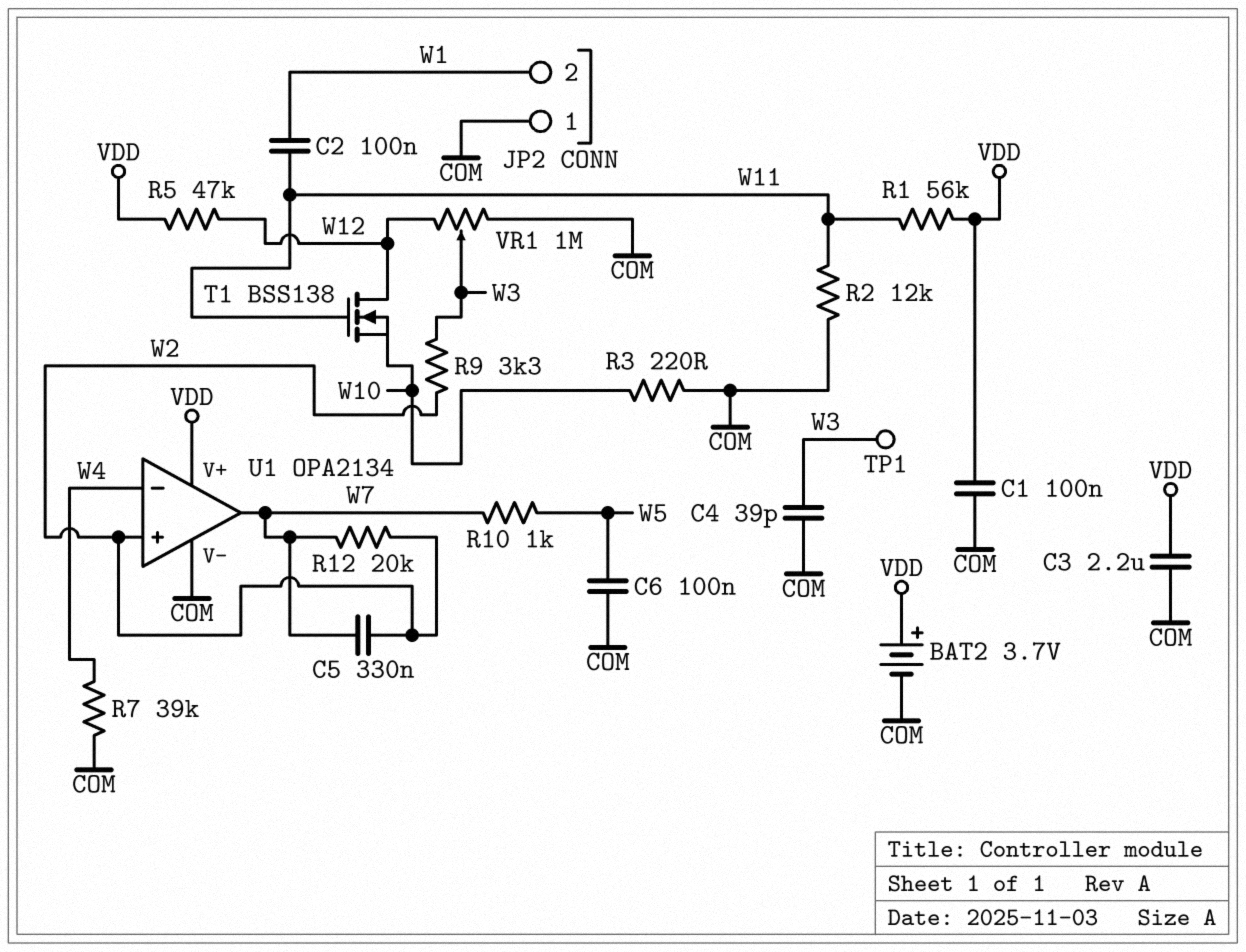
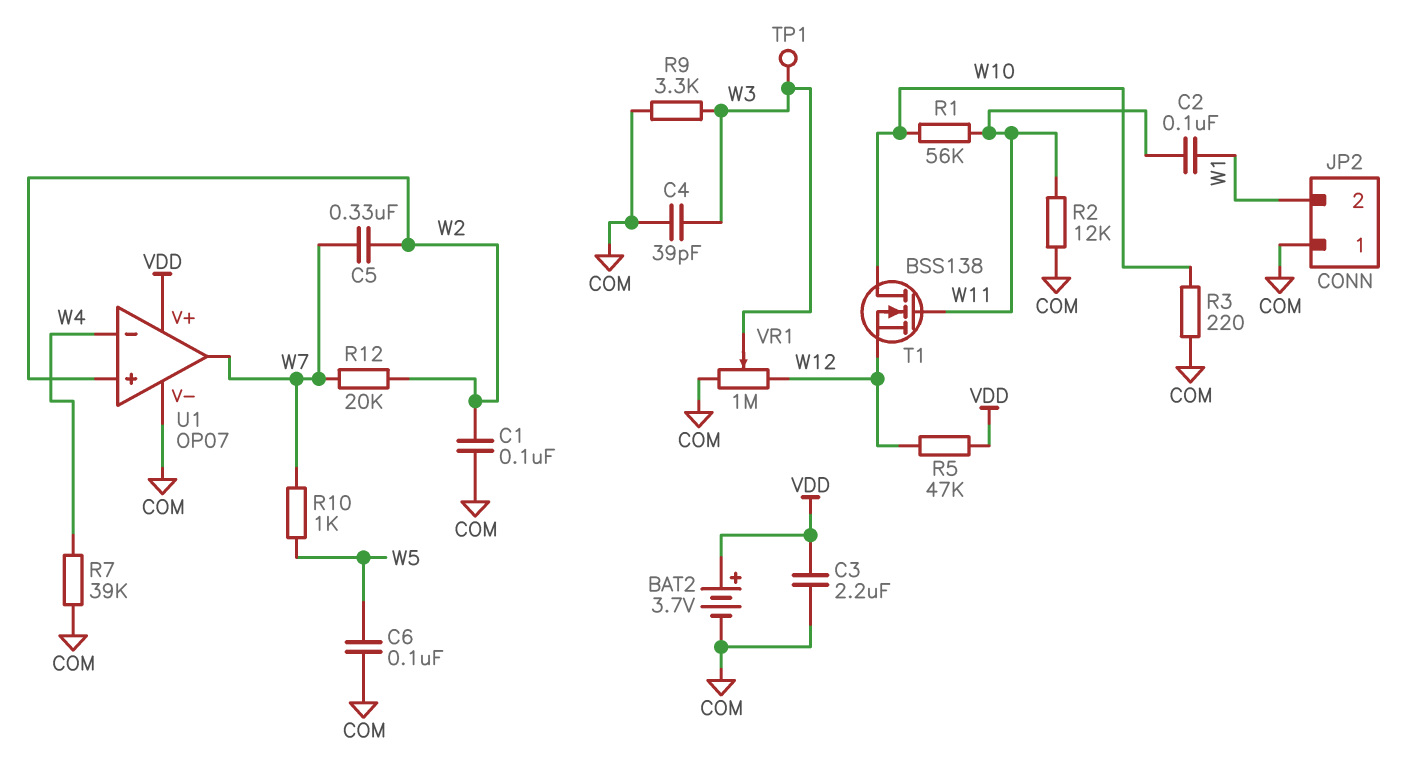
C1: 100nF (COM, VDD) -> 100nF (COM, W2)
R1: 56k (VDD, W11) -> 56k (W10, W11)
R9: 3.3k (W2, W3) -> 3.3k (COM, W3)
T1: NMOS BSS138 (G W11, D W12, S W10) -> NMOS BSS138 (G W11, D W10, S W12)
U1: OPA2134 -> OP07

